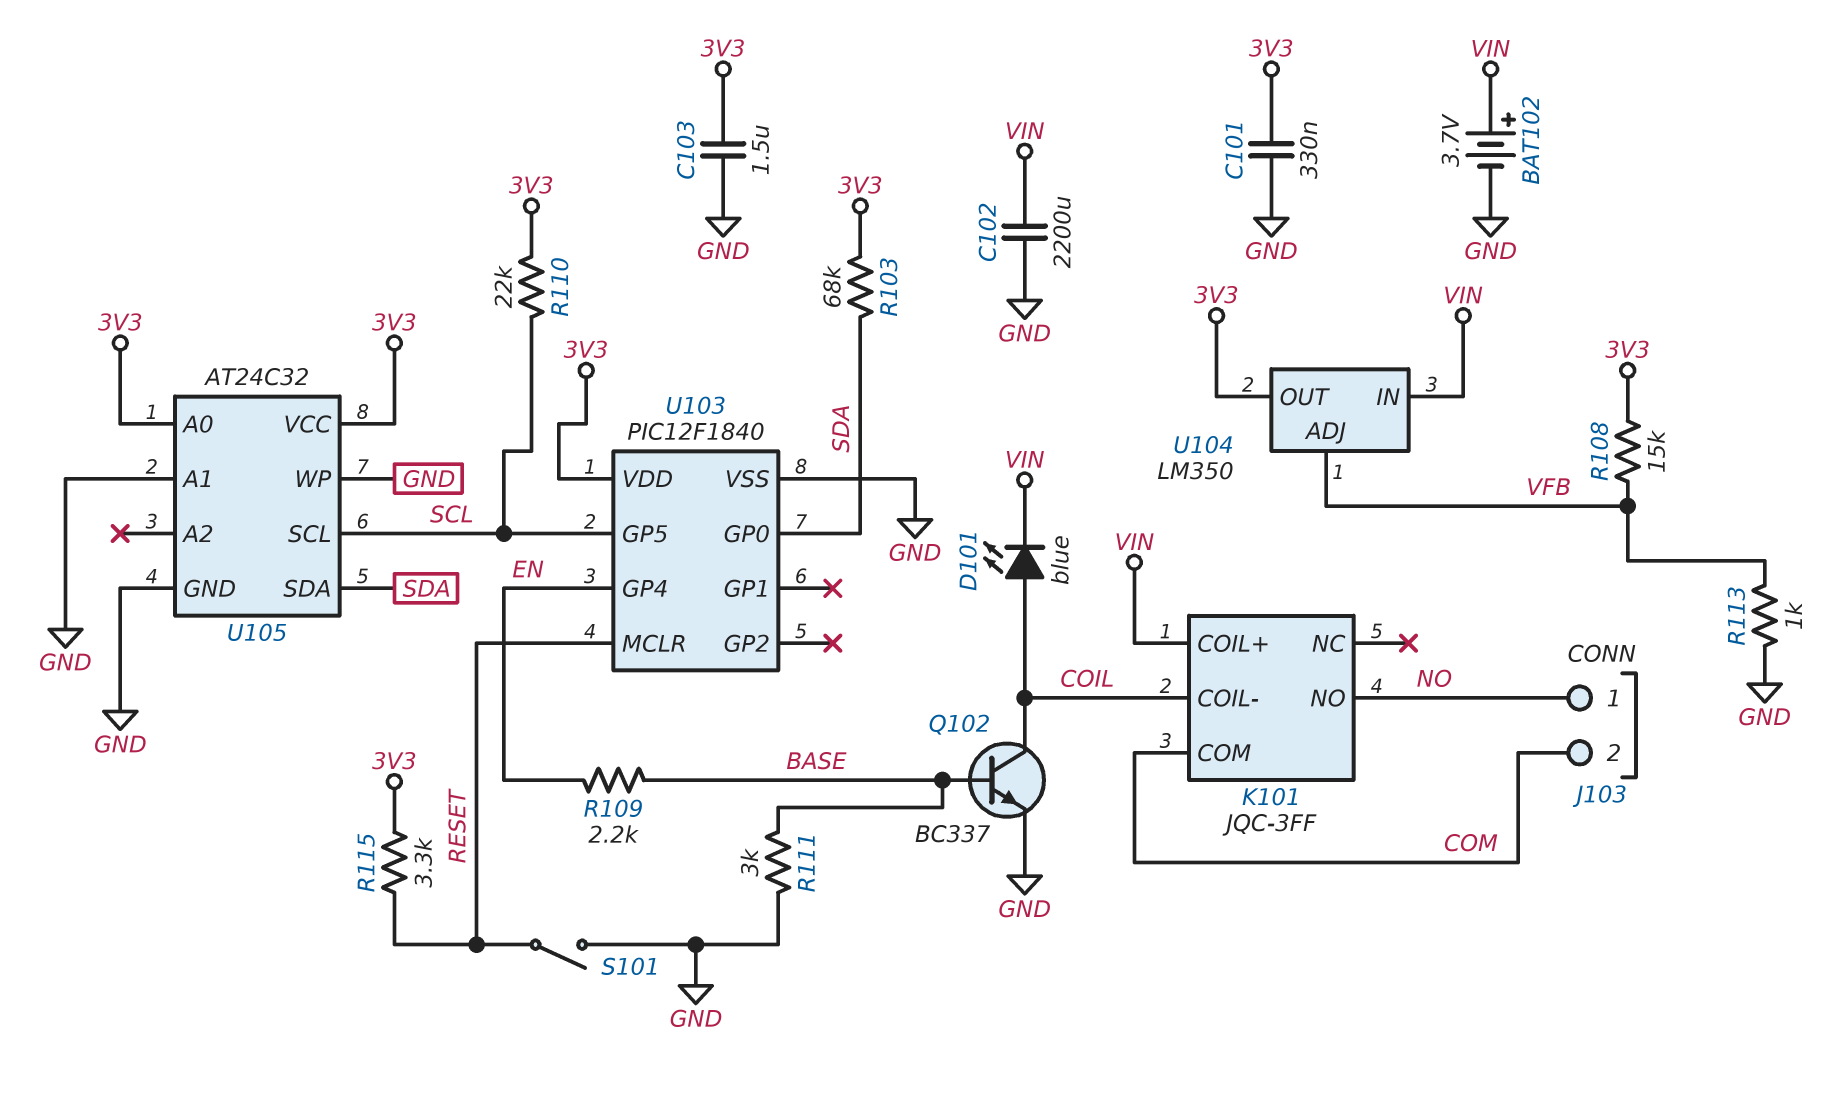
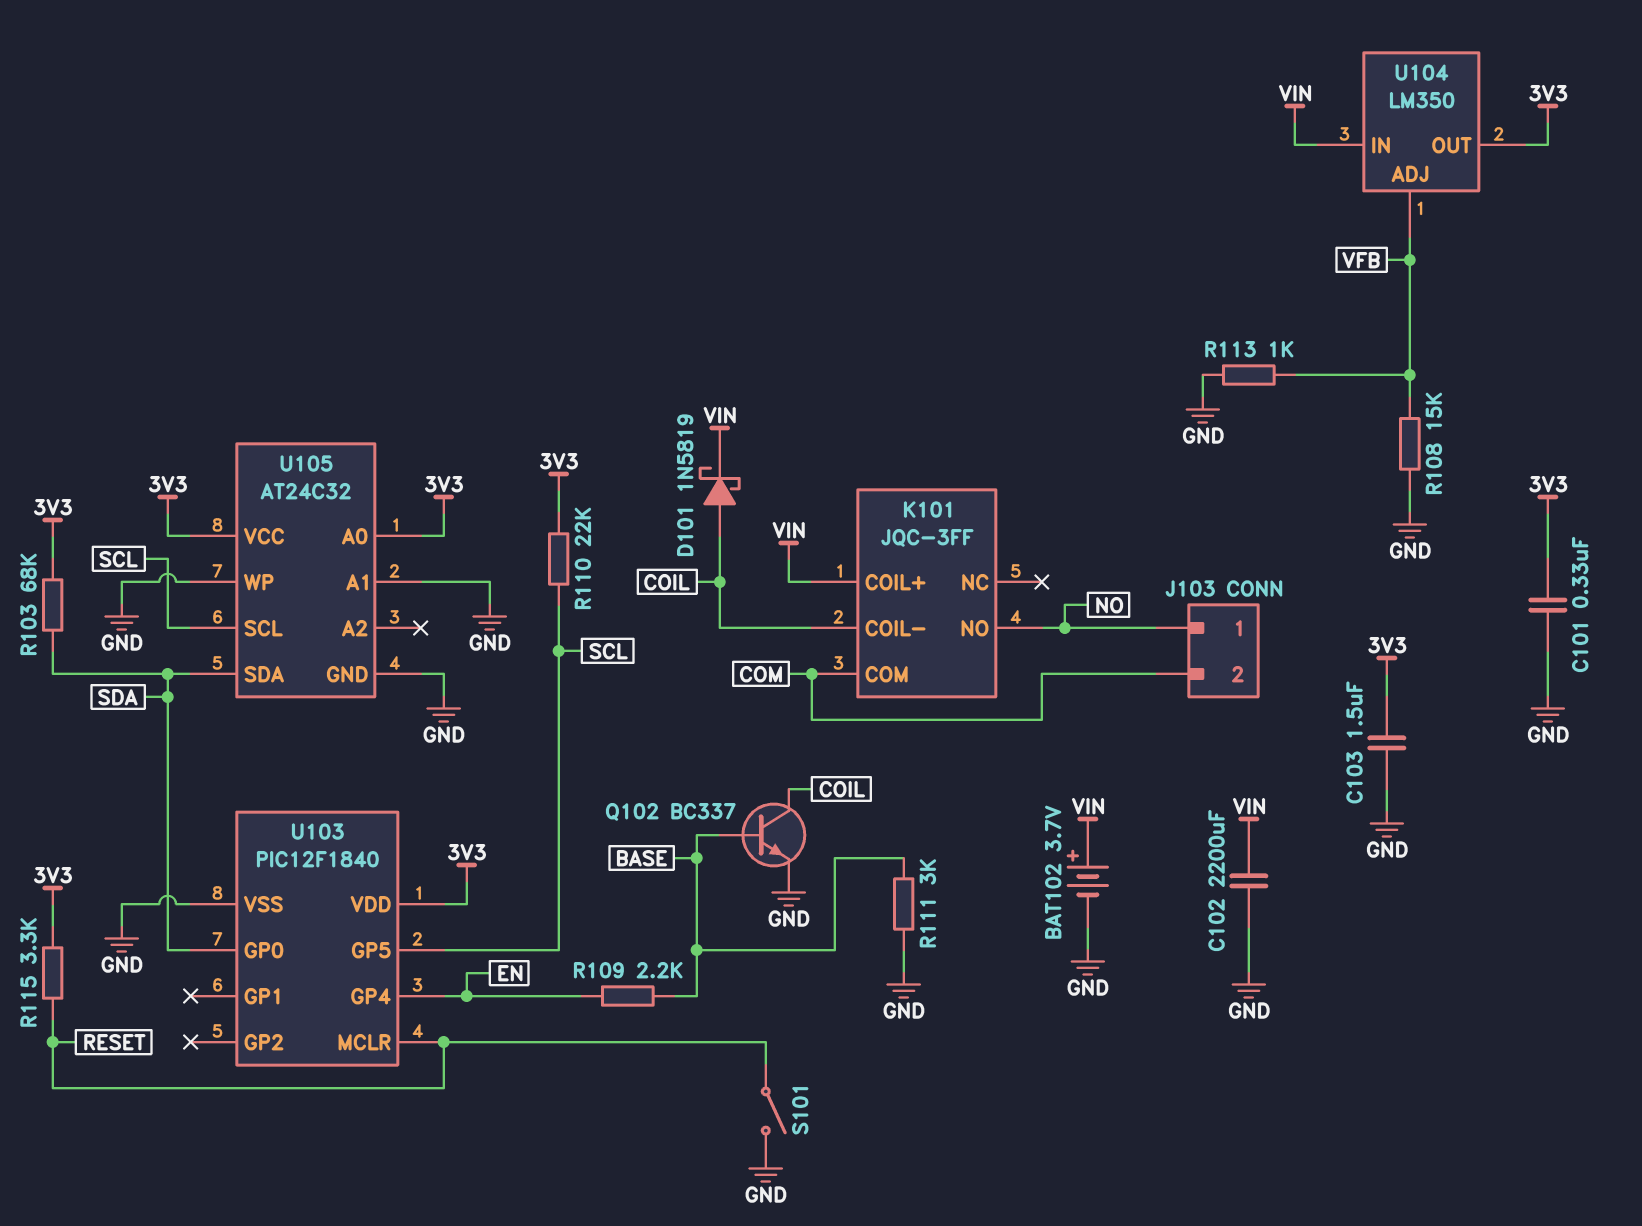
D101: LED blue (A COIL, K VIN) -> schottky 1N5819 (A COIL, K VIN)
R108: 15k (3V3, VFB) -> 15k (GND, VFB)

